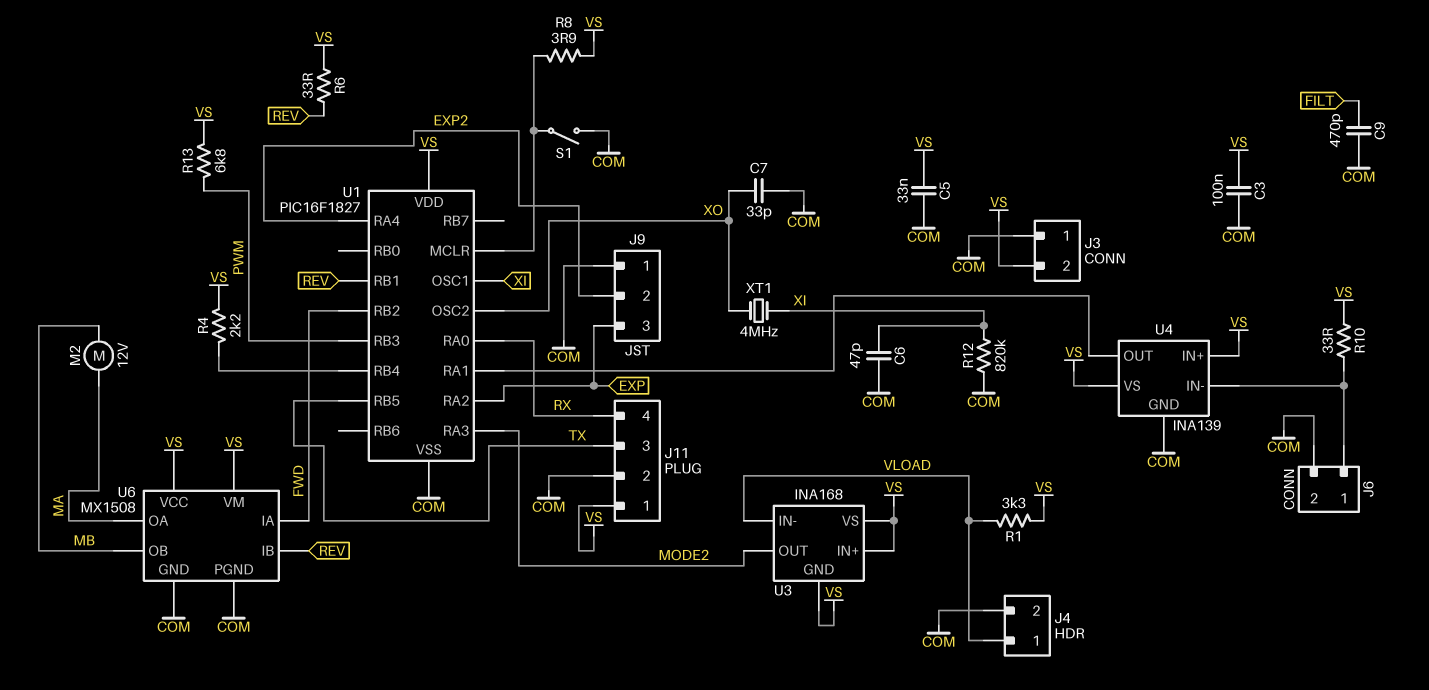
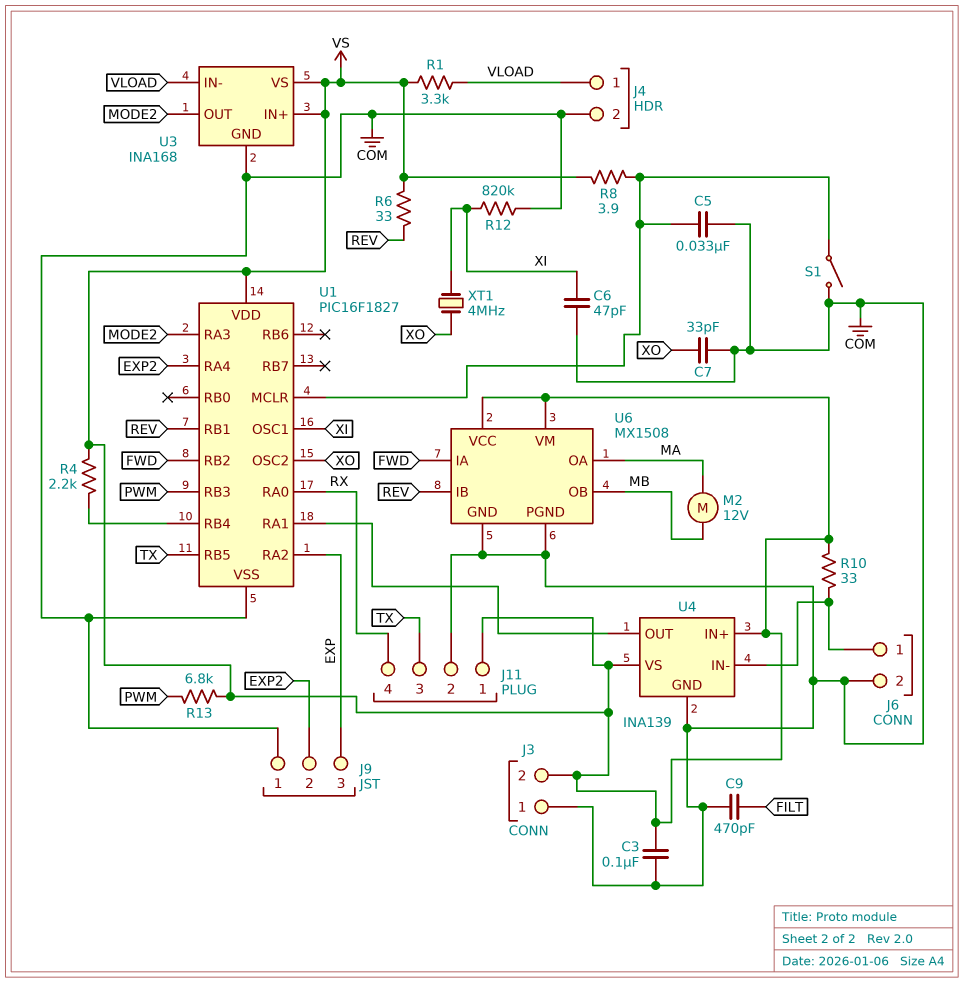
C5: 33nF (COM, VS) -> 33nF (COM, U1/MCLR)
U3 pin GND: VS -> COM

